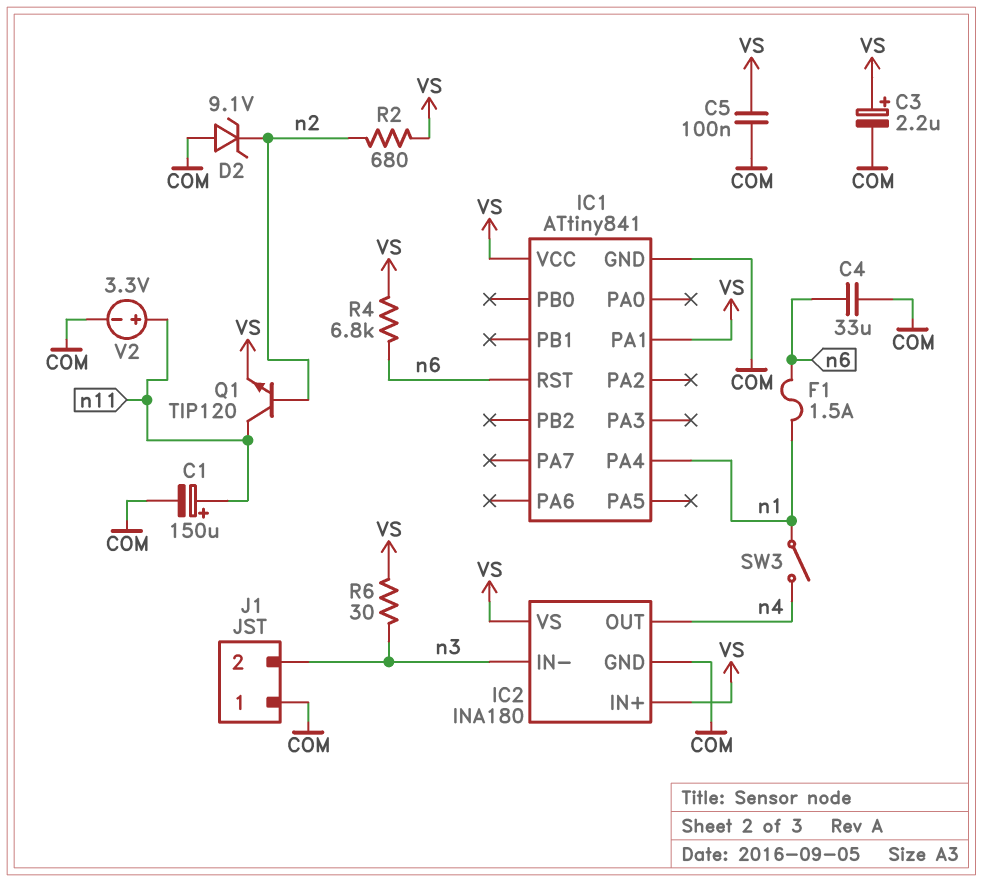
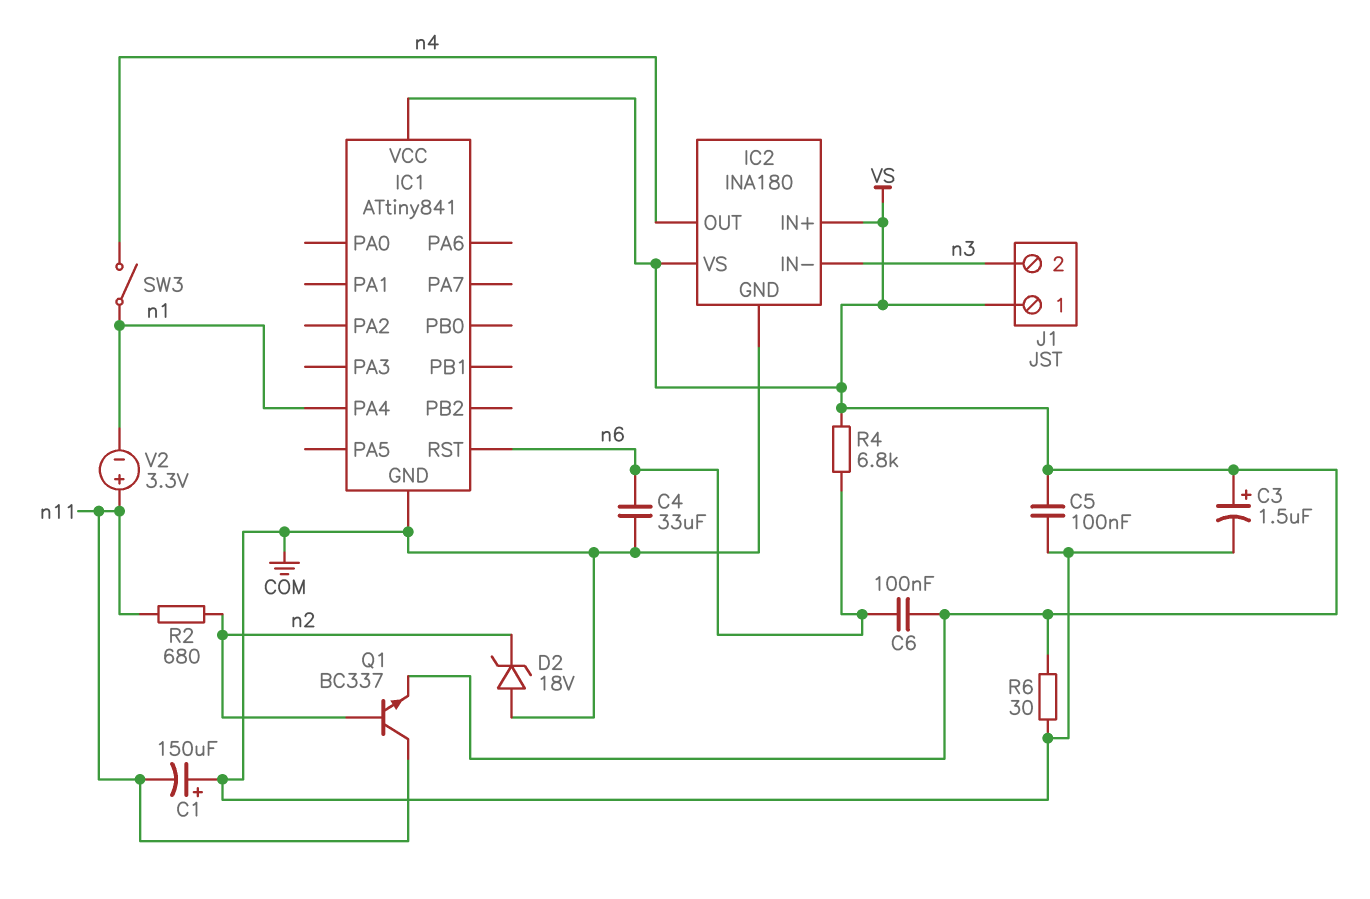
C1: 150uF (plus n11, minus COM) -> 150uF (plus COM, minus n11)
C3: 2.2uF (plus VS, minus COM) -> 1.5uF (plus VS, minus COM)
C6: none -> 100nF (VS, n6)
D2: zener 9.1V (A COM, K n2) -> zener 18V (A COM, K n2)
F1: 1.5A (n1, n6) -> none
IC1 pin PA1: VS -> none
J1 pin 1: COM -> VS
Q1: NPN TIP120 (B n2, C n11, E VS) -> NPN BC337 (B n2, C n11, E VS)
R2: 680 (VS, n2) -> 680 (n2, n11)
R6: 30 (VS, n3) -> 30 (COM, VS)
V2: 3.3V (plus n11, minus COM) -> 3.3V (plus n11, minus n1)

